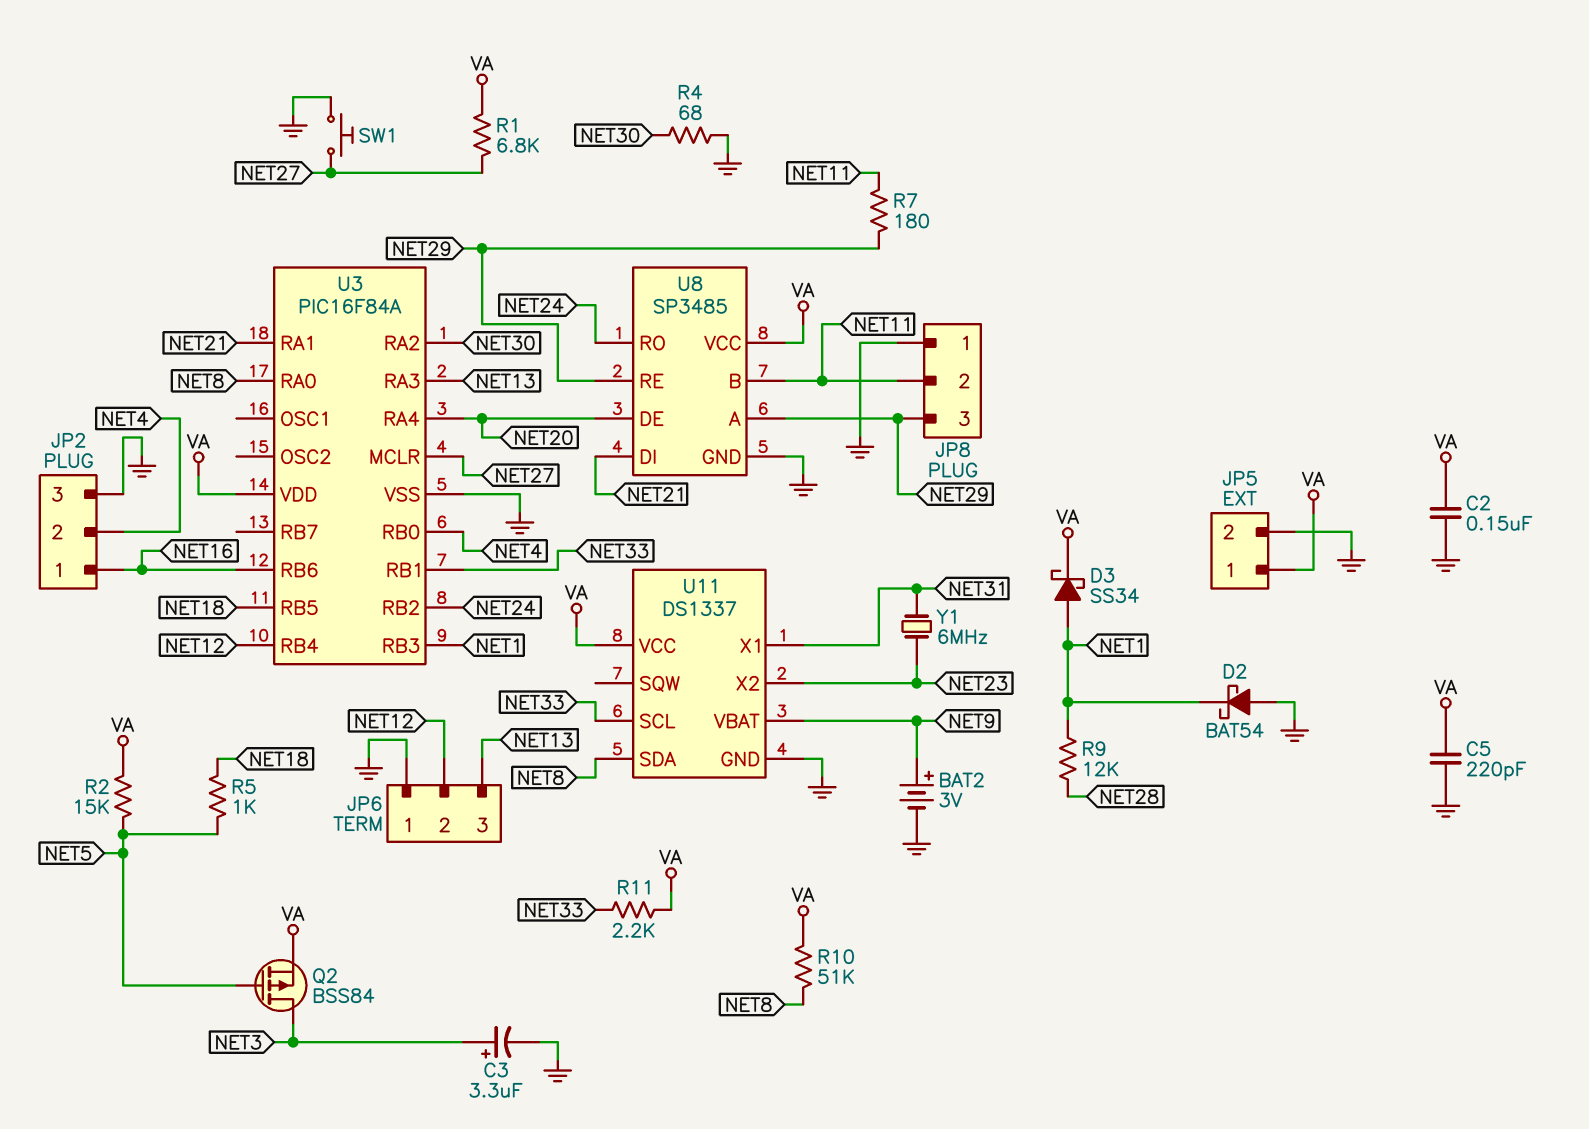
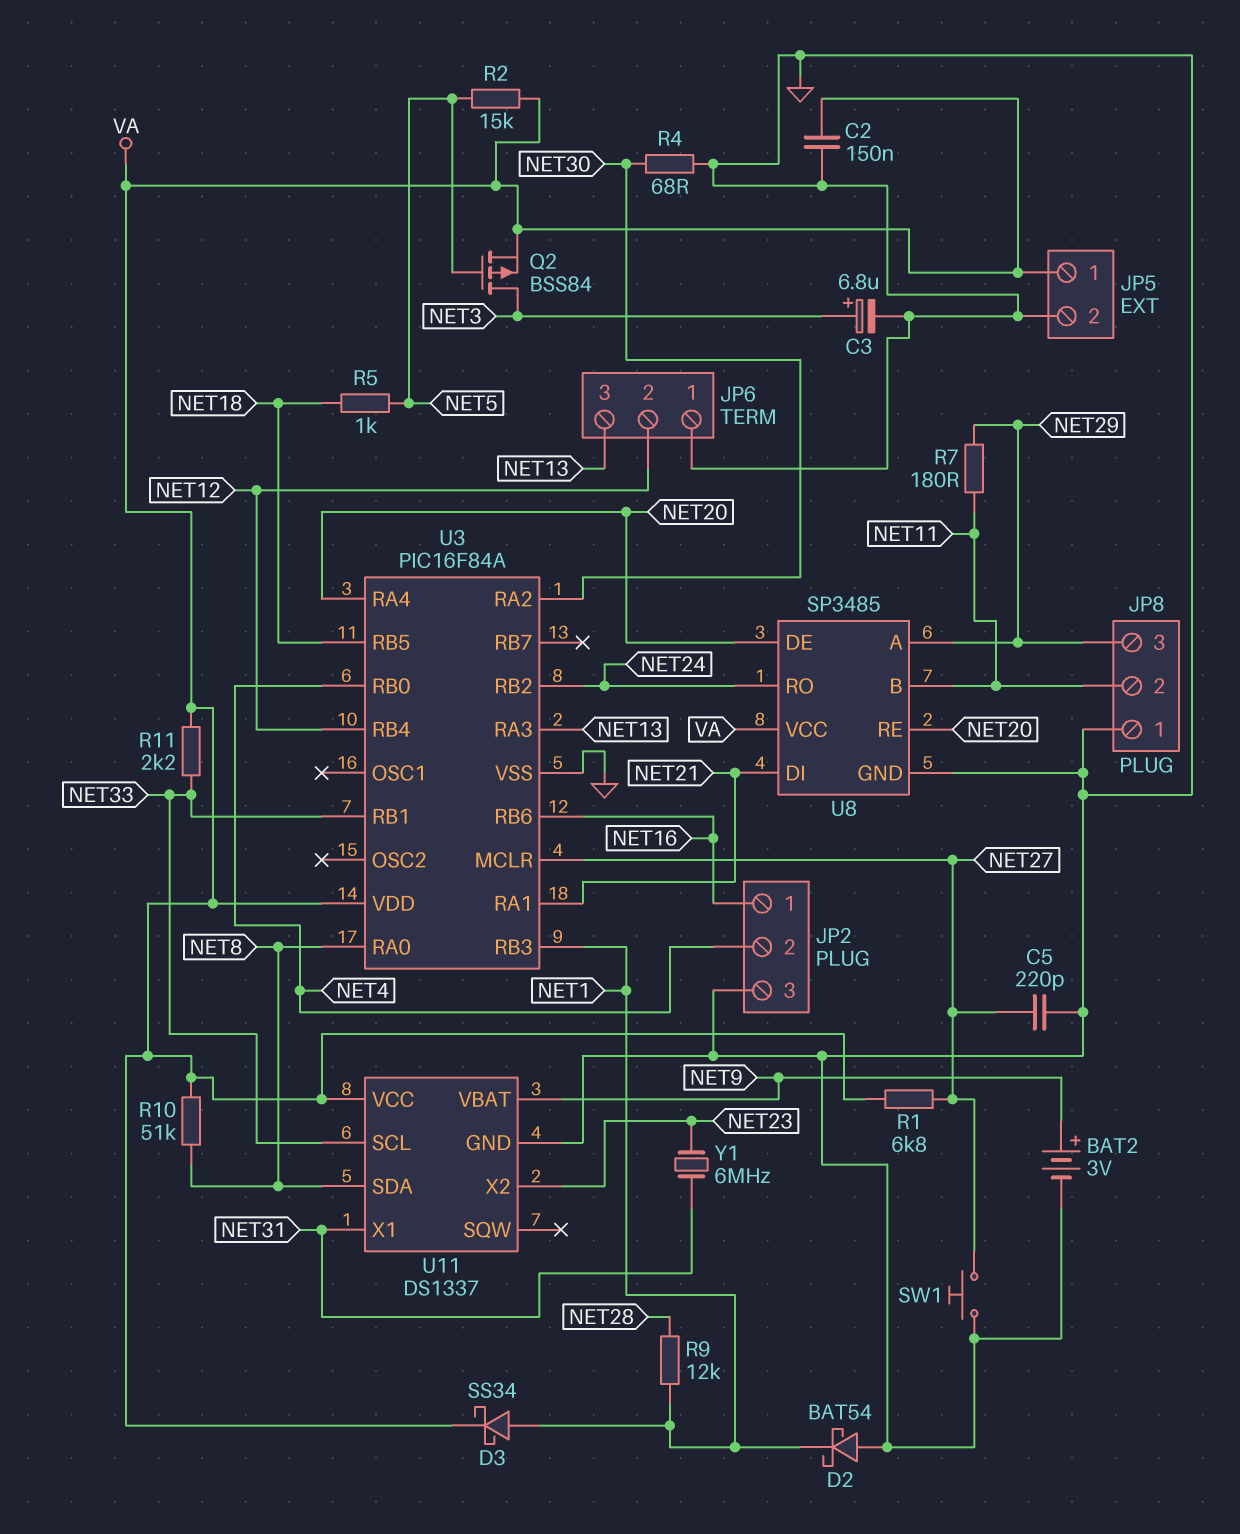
C3: 3.3uF (plus NET3, minus GND) -> 6.8uF (plus NET3, minus GND)
C5: 220pF (GND, VA) -> 220pF (GND, NET27)
U8 pin RE: NET29 -> NET20

